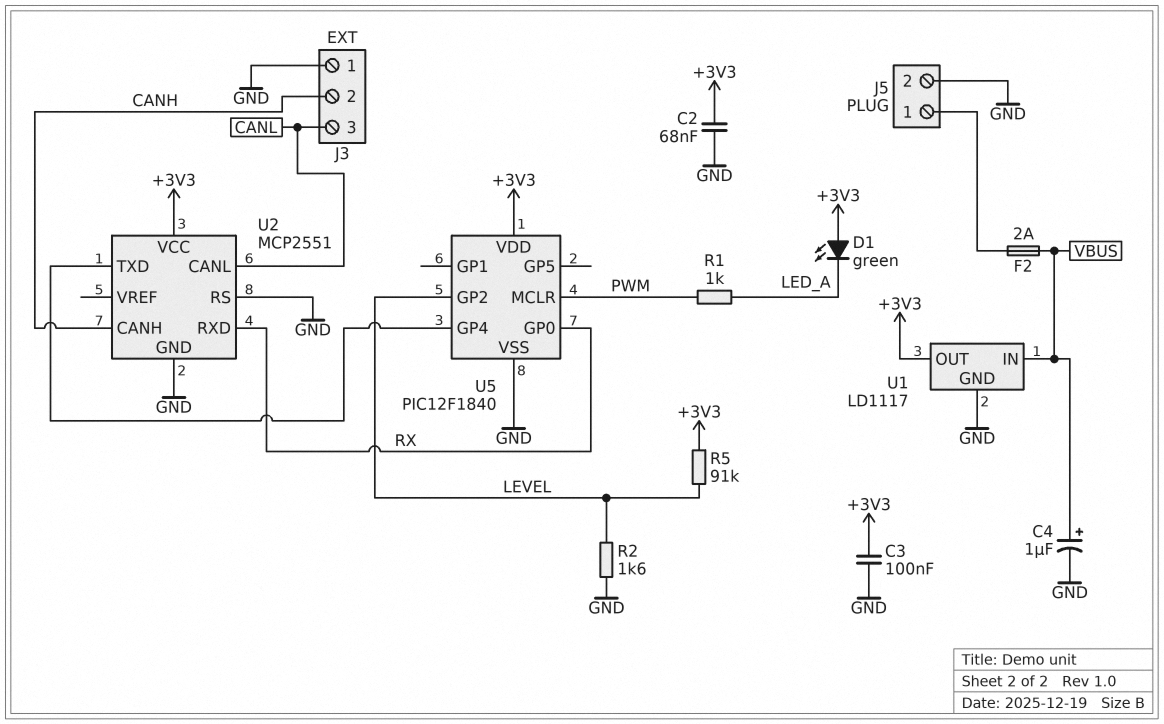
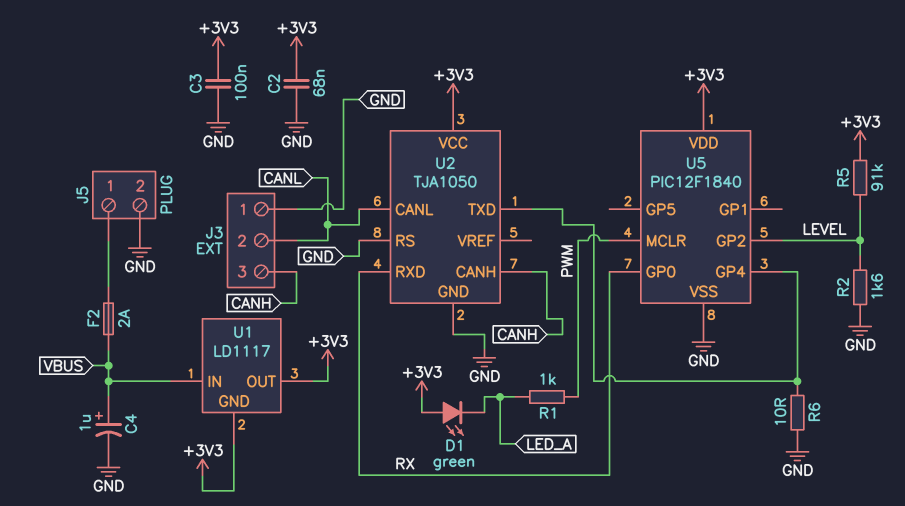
J3 pin 2: CANH -> CANL
J3 pin 3: CANL -> CANH
R6: none -> 10 (GND, U2/TXD)
U1 pin GND: GND -> +3V3
U2: MCP2551 -> TJA1050

